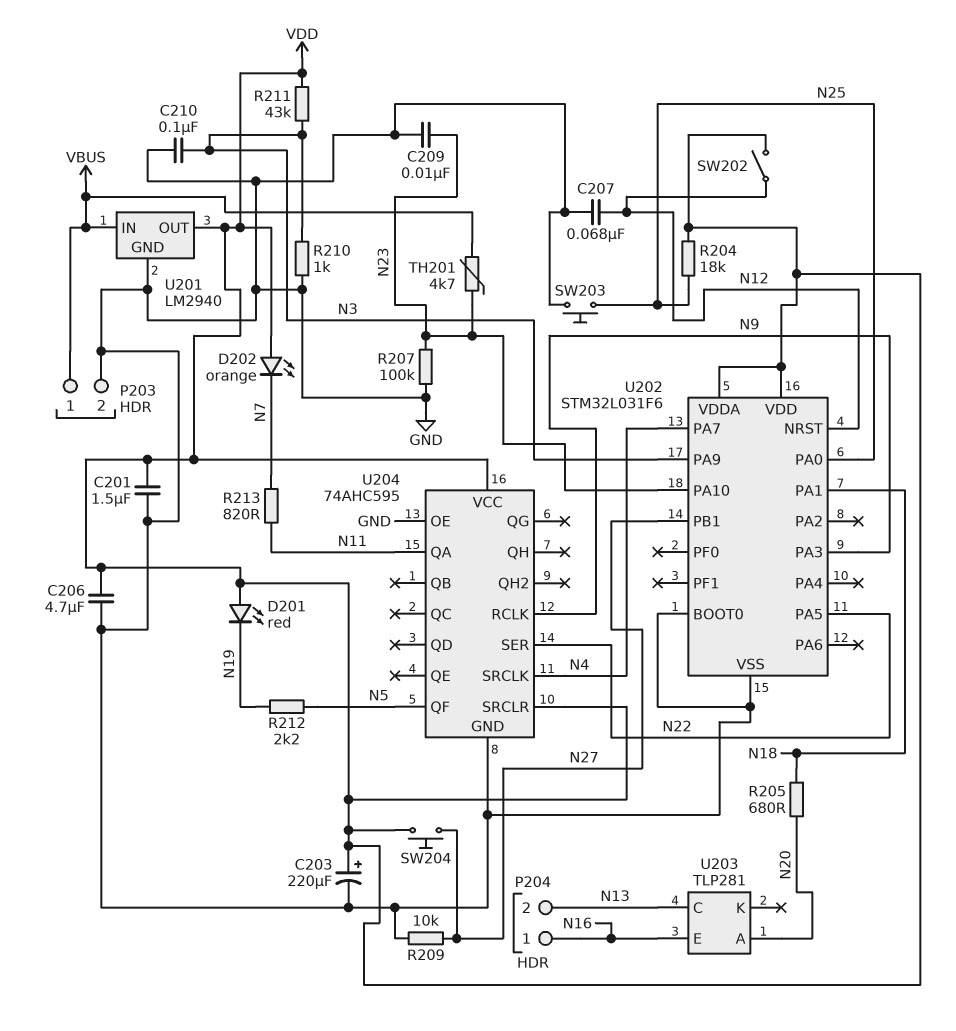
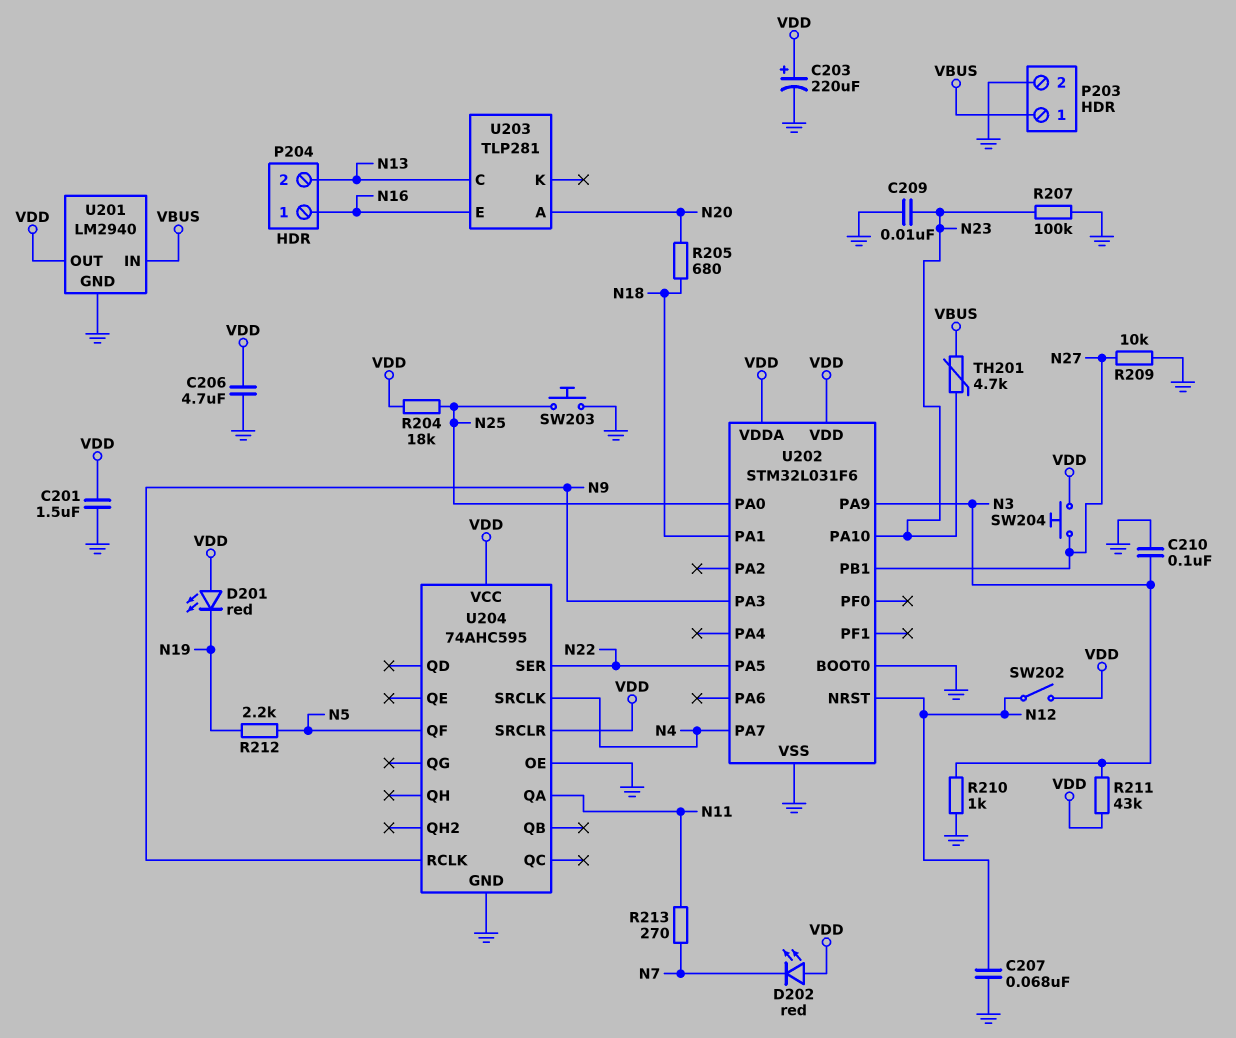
D202: LED orange (A VDD, K N7) -> LED red (A VDD, K N7)
R213: 820 (N7, N11) -> 270 (N7, N11)

